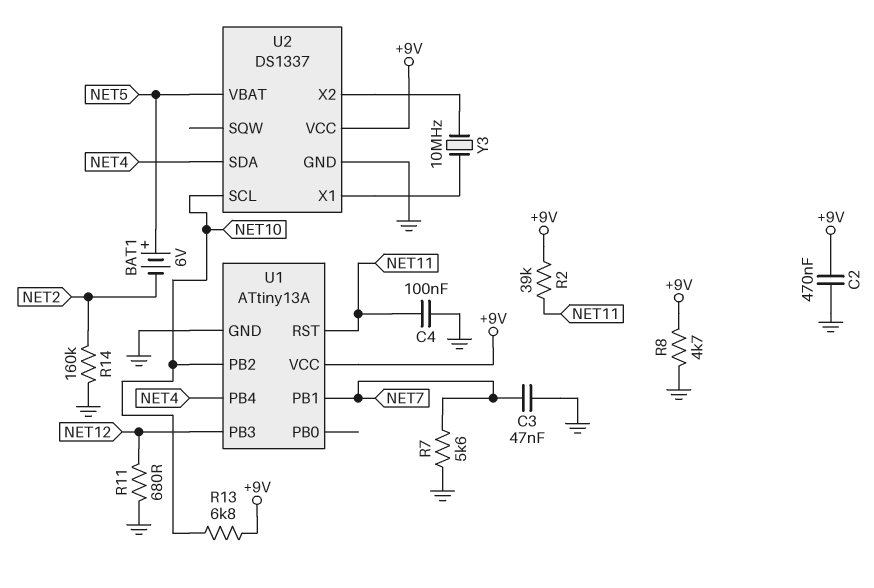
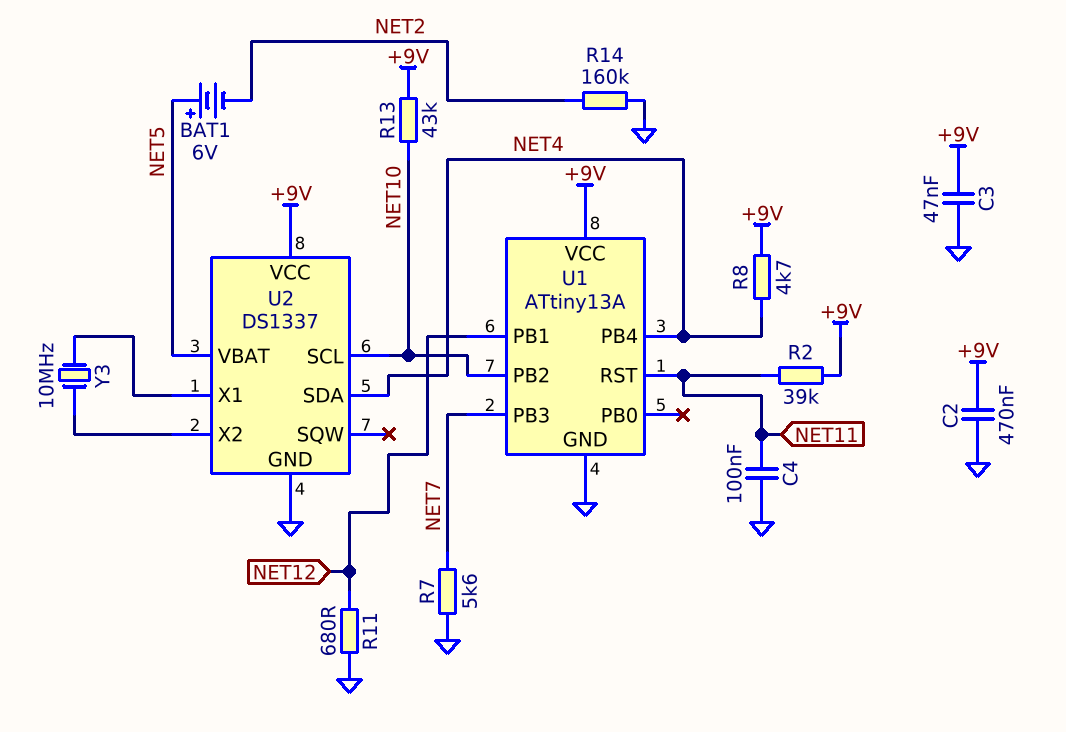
C3: 47nF (GND, NET7) -> 47nF (+9V, GND)
R8: 4.7k (+9V, GND) -> 4.7k (+9V, NET4)
R13: 6.8k (+9V, NET10) -> 43k (+9V, NET10)
U1 pin PB1: NET7 -> NET12
U1 pin PB3: NET12 -> NET7

